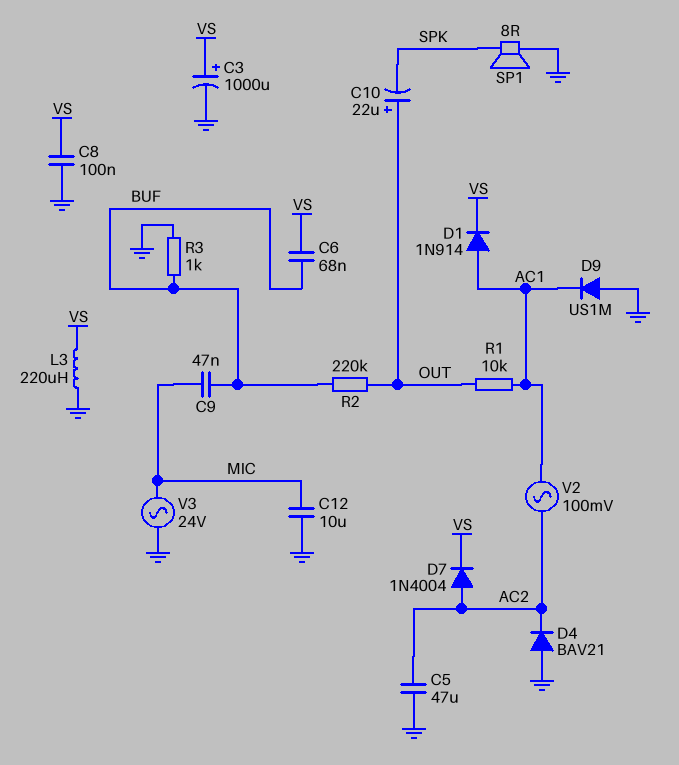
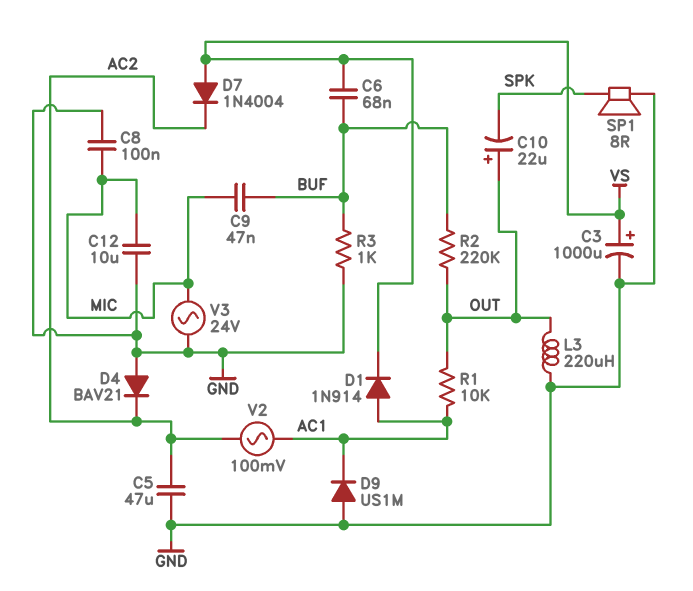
C8: 100nF (GND, VS) -> 100nF (GND, MIC)
D7: diode 1N4004 (A AC2, K VS) -> diode 1N4004 (A VS, K AC2)
L3: 220uH (GND, VS) -> 220uH (GND, OUT)

